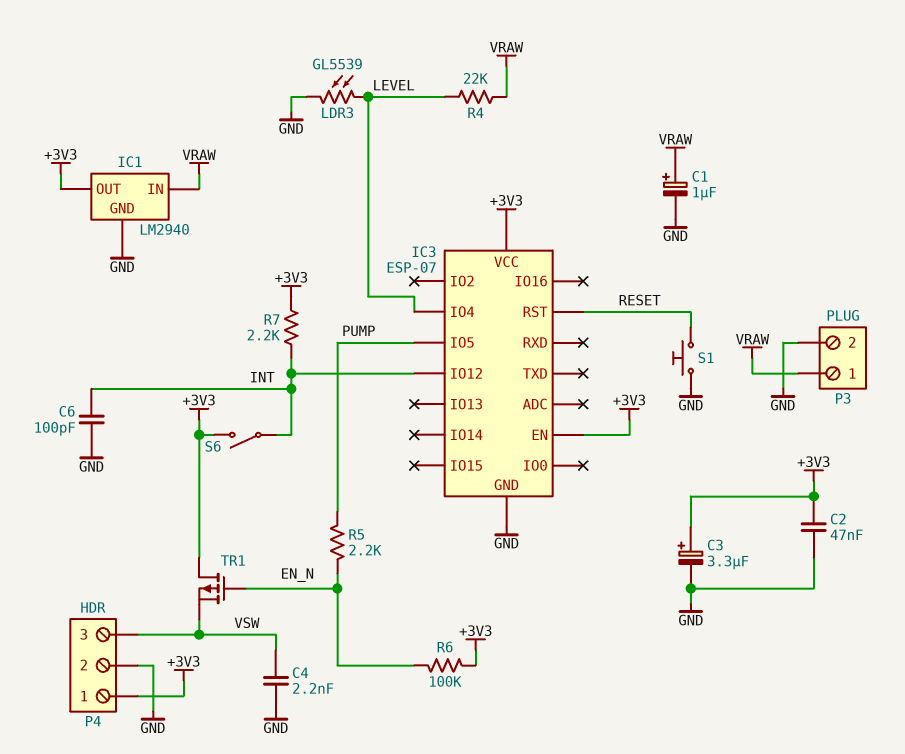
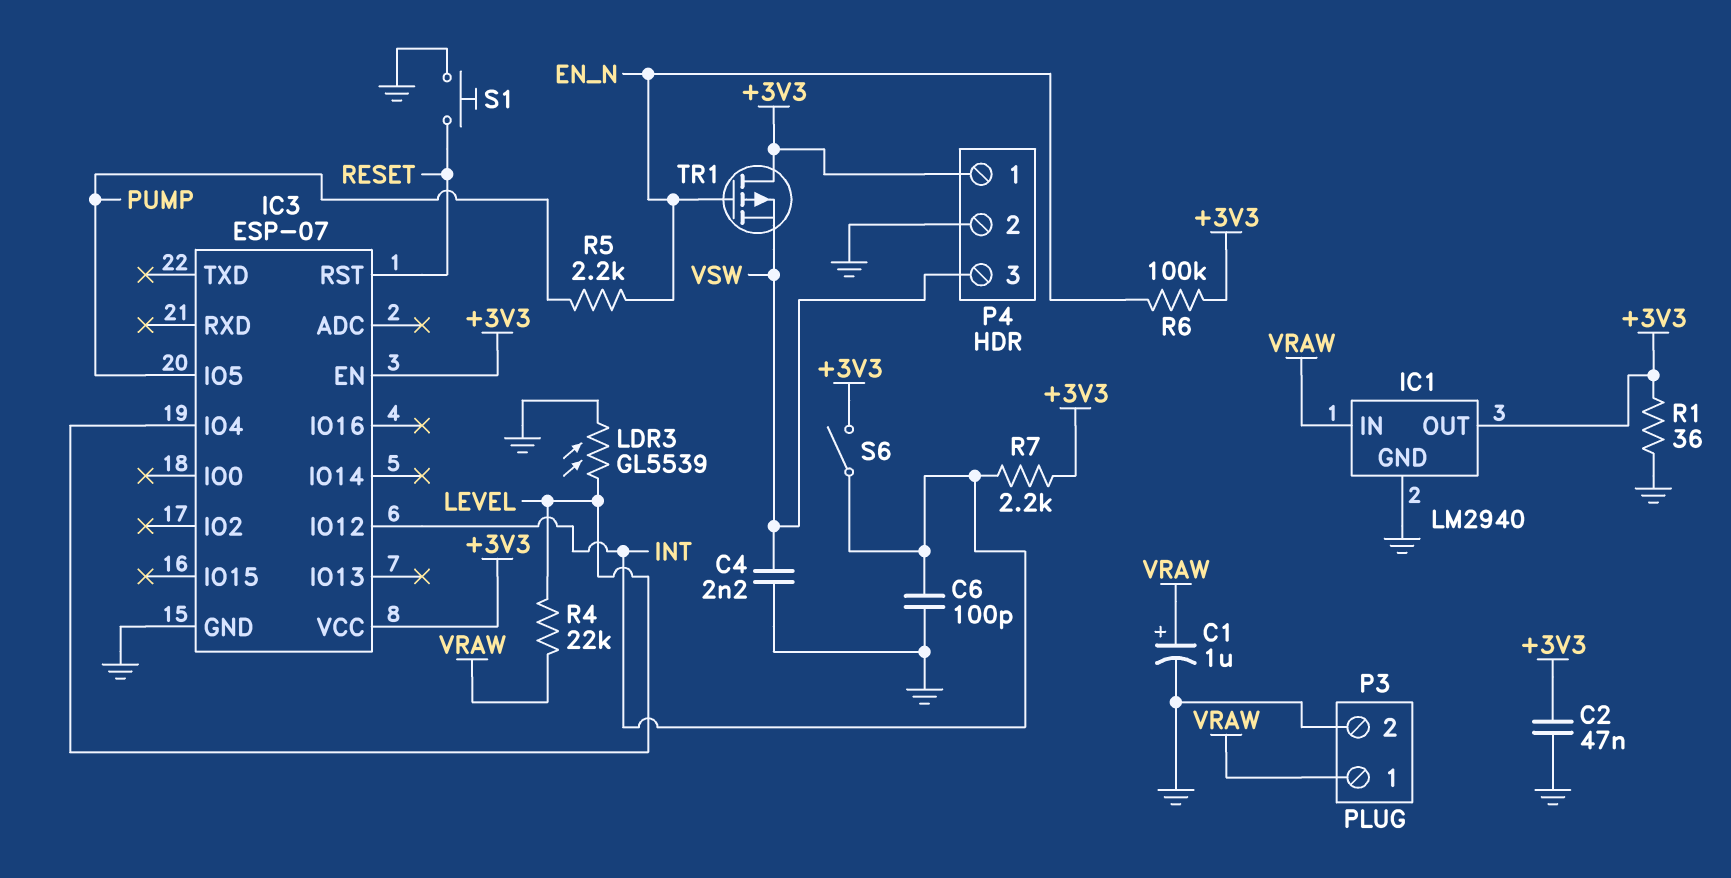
C3: 3.3uF (plus +3V3, minus GND) -> none
R1: none -> 36 (+3V3, GND)

